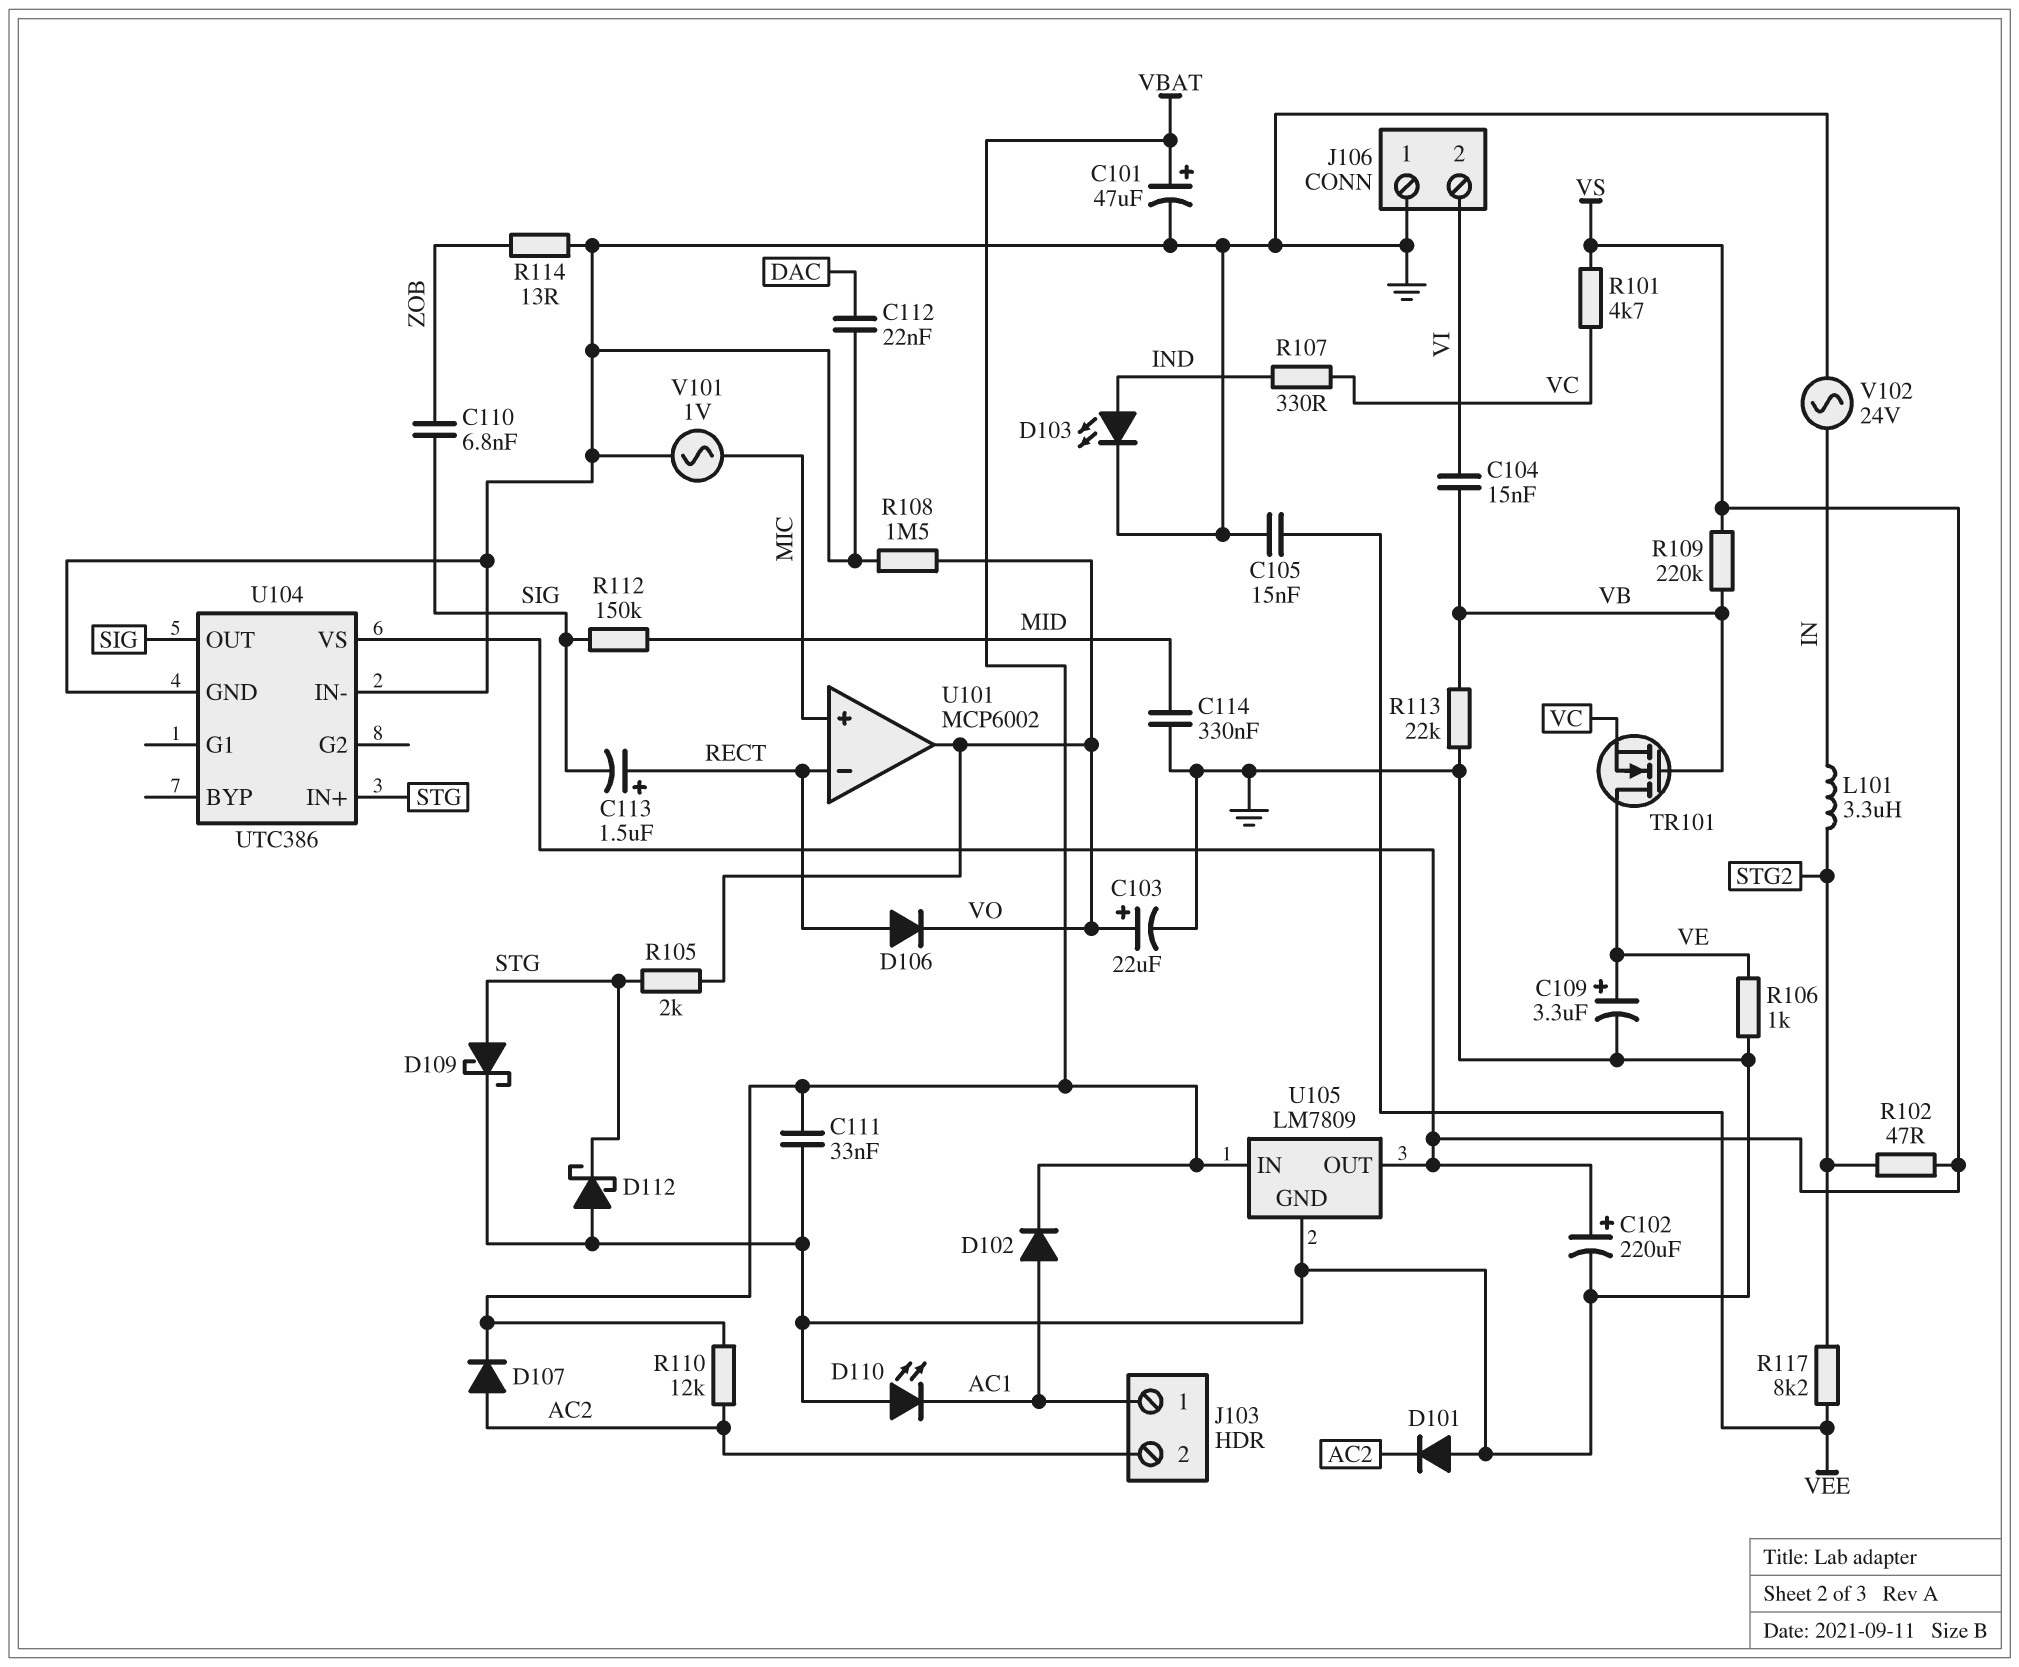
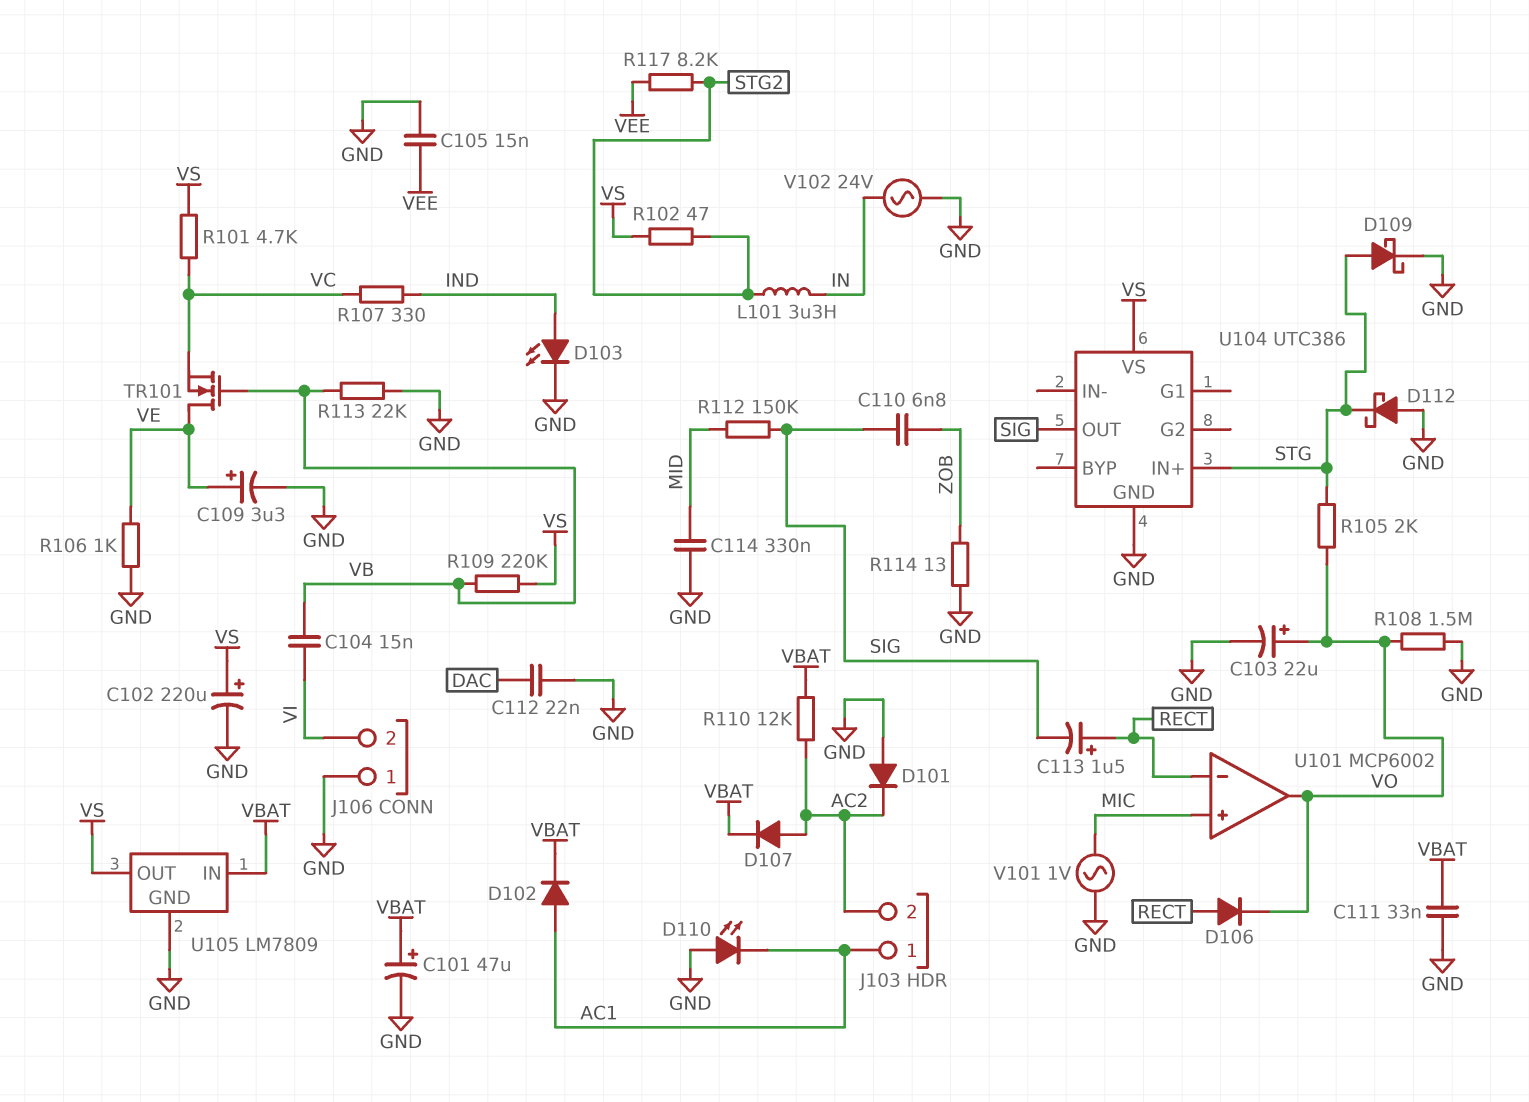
U104 pin IN-: GND -> none

